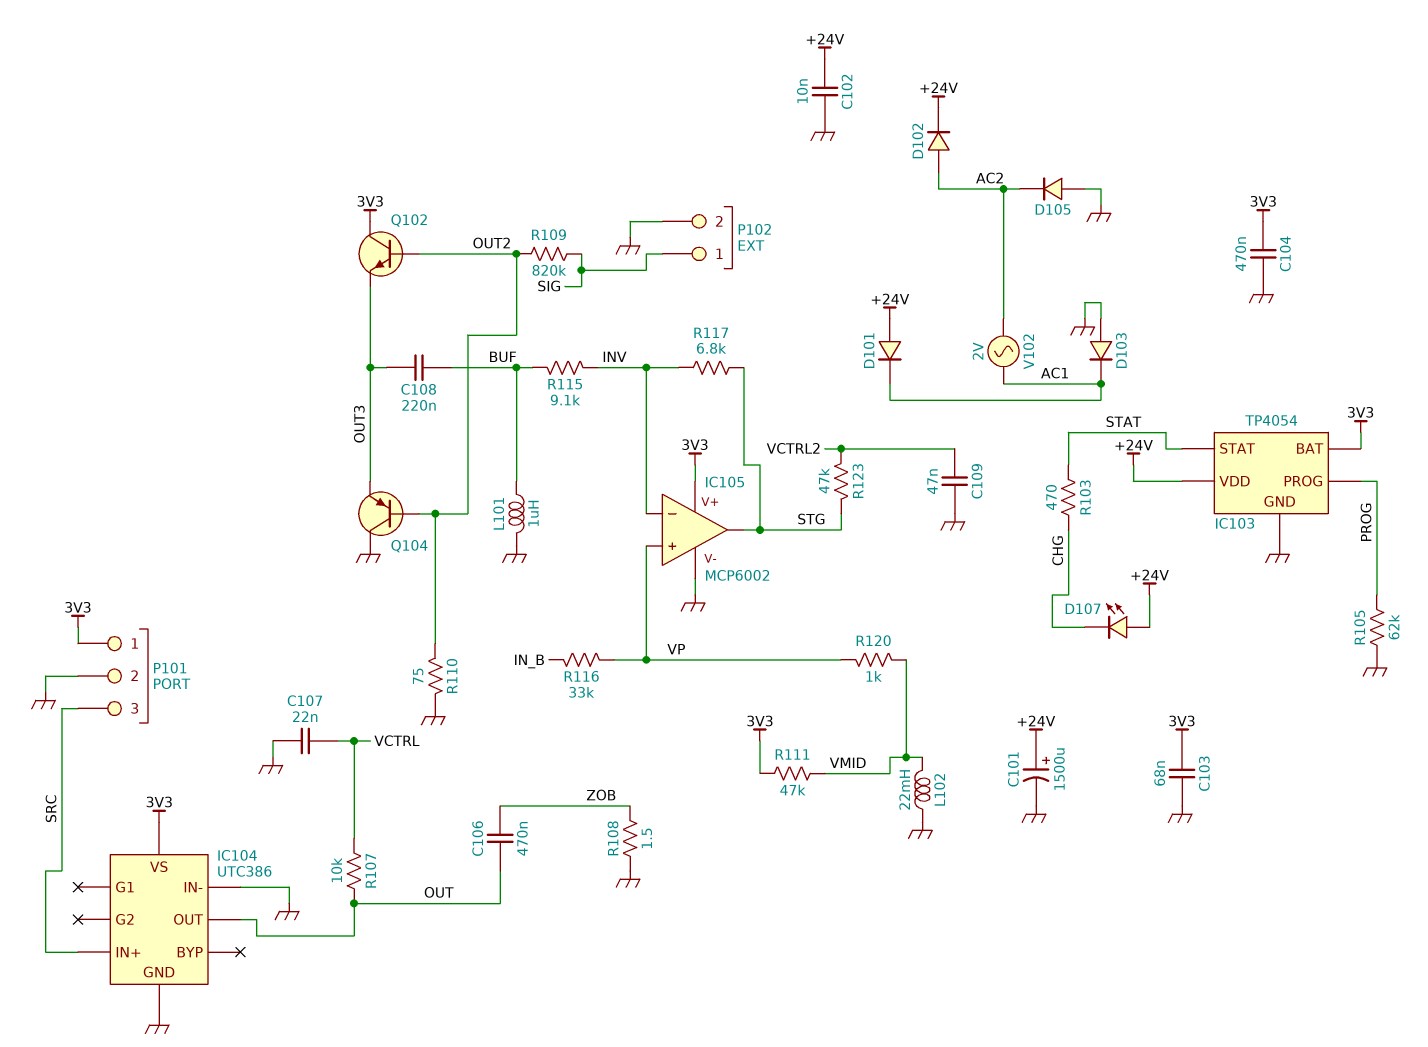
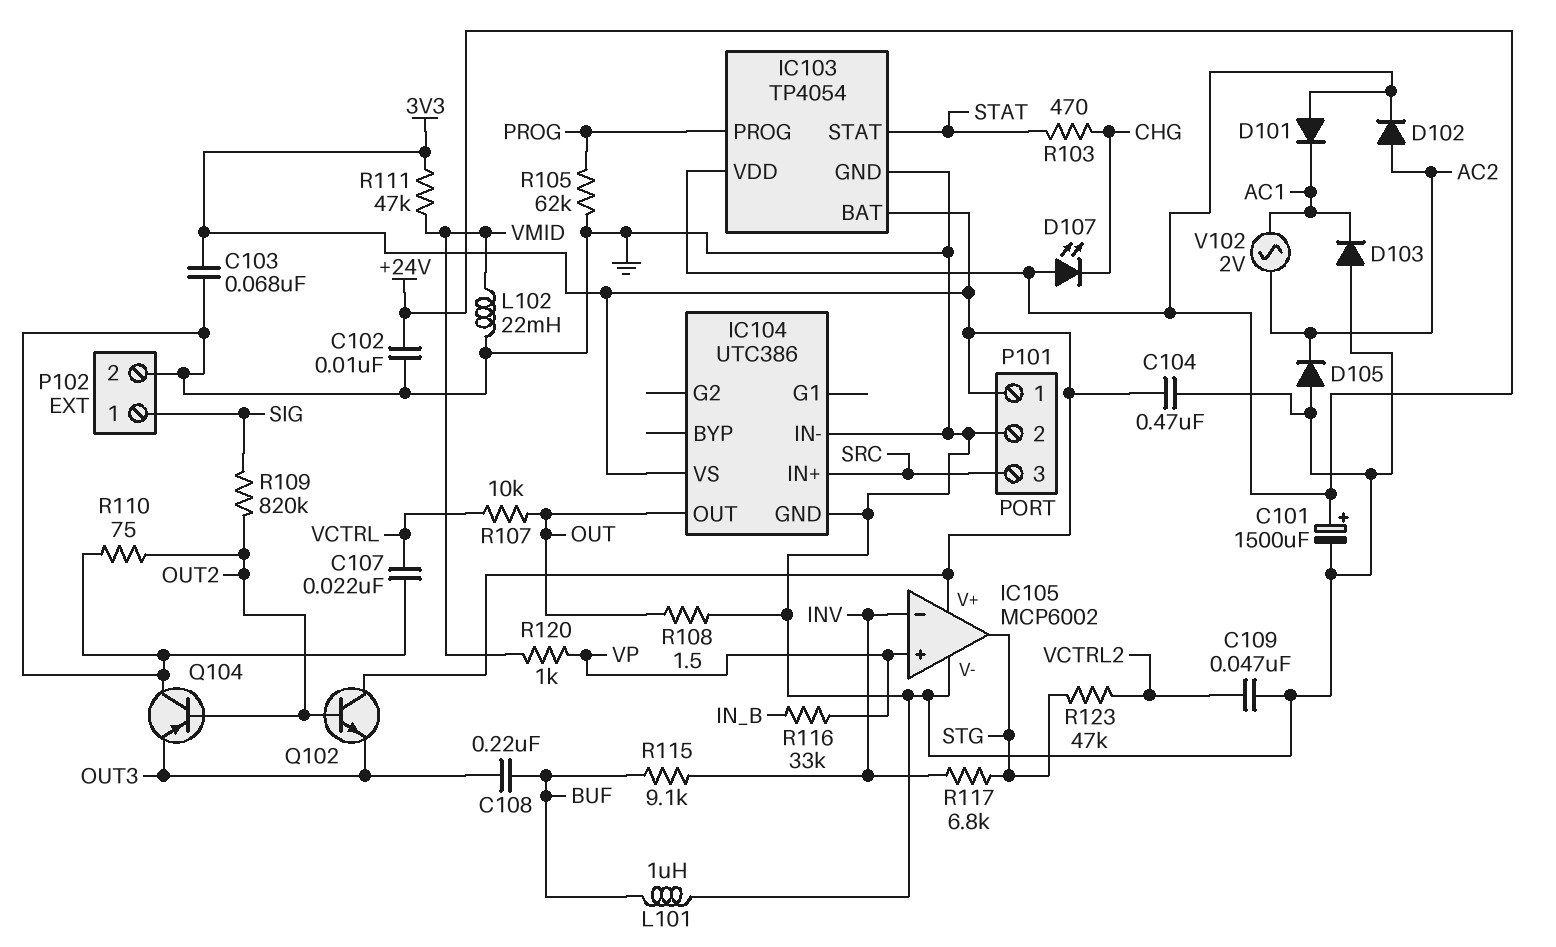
C106: 470nF (OUT, ZOB) -> none
R108: 1.5 (GND, ZOB) -> 1.5 (GND, OUT)

